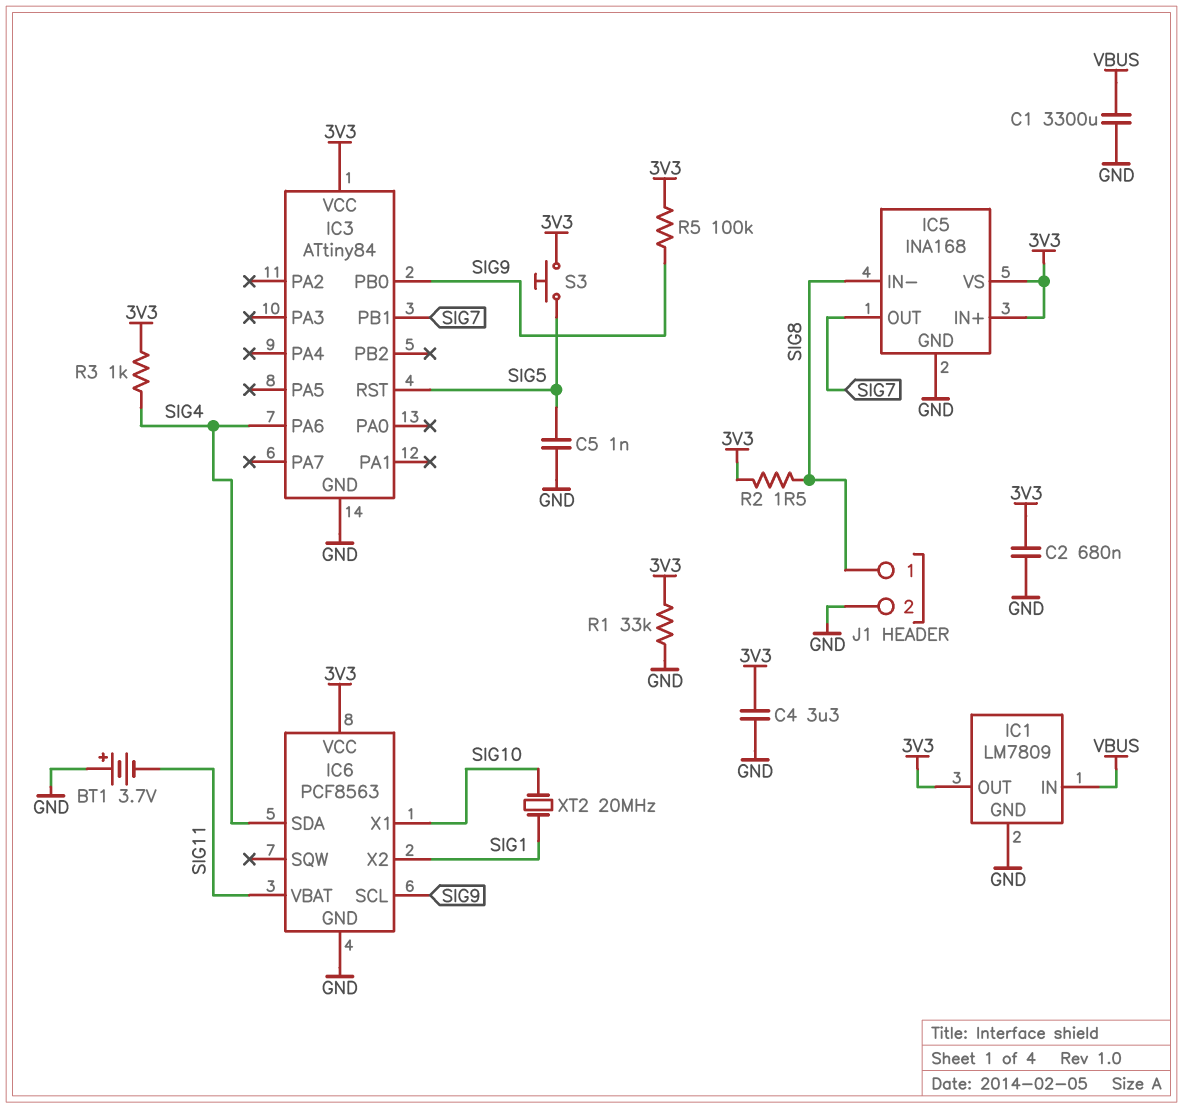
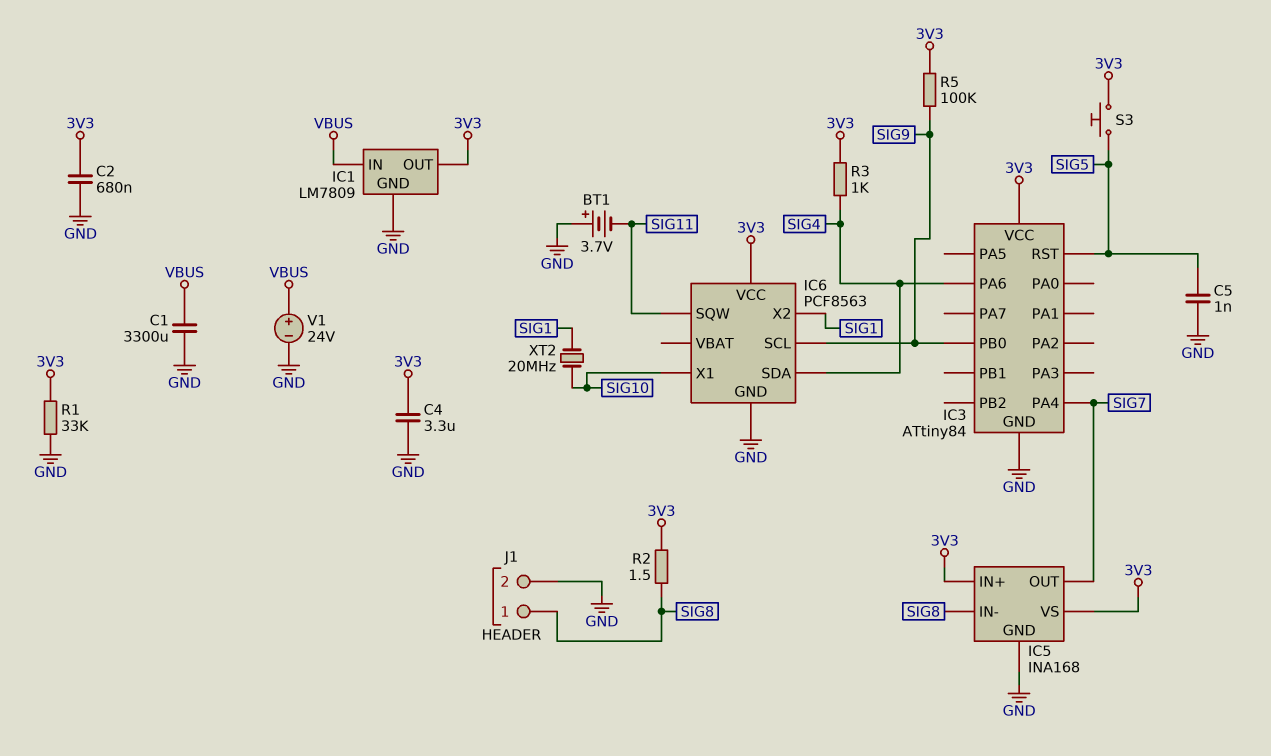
IC3 pin PA4: none -> SIG7
IC3 pin PB1: SIG7 -> none
IC6 pin SQW: none -> SIG11
IC6 pin VBAT: SIG11 -> none
V1: none -> 24V (plus VBUS, minus GND)

